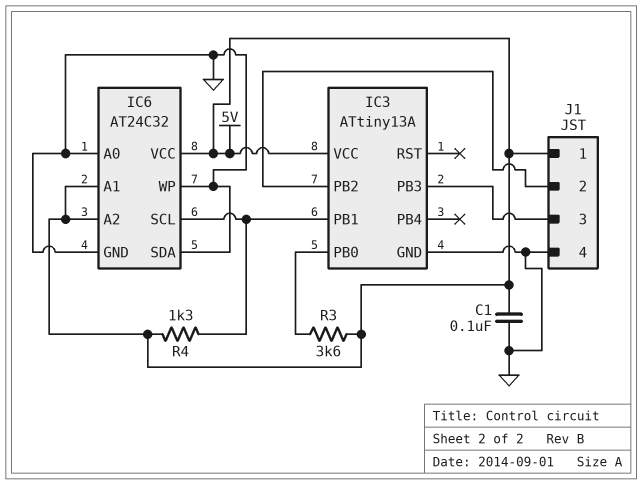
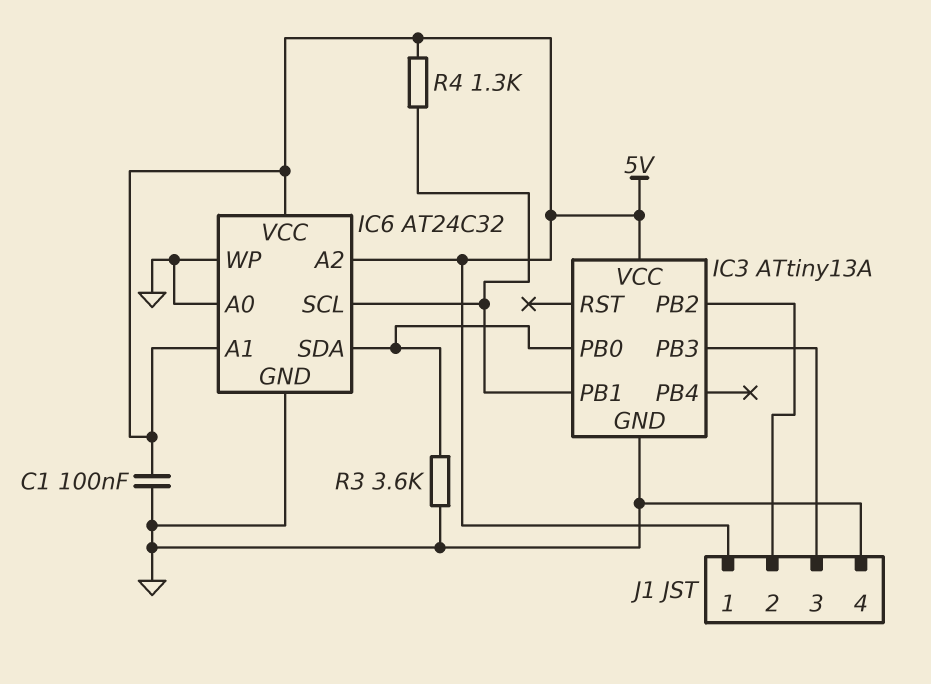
IC6 pin SDA: GND -> IC3/PB0
R3: 3.6k (5V, IC3/PB0) -> 3.6k (GND, IC3/PB0)

